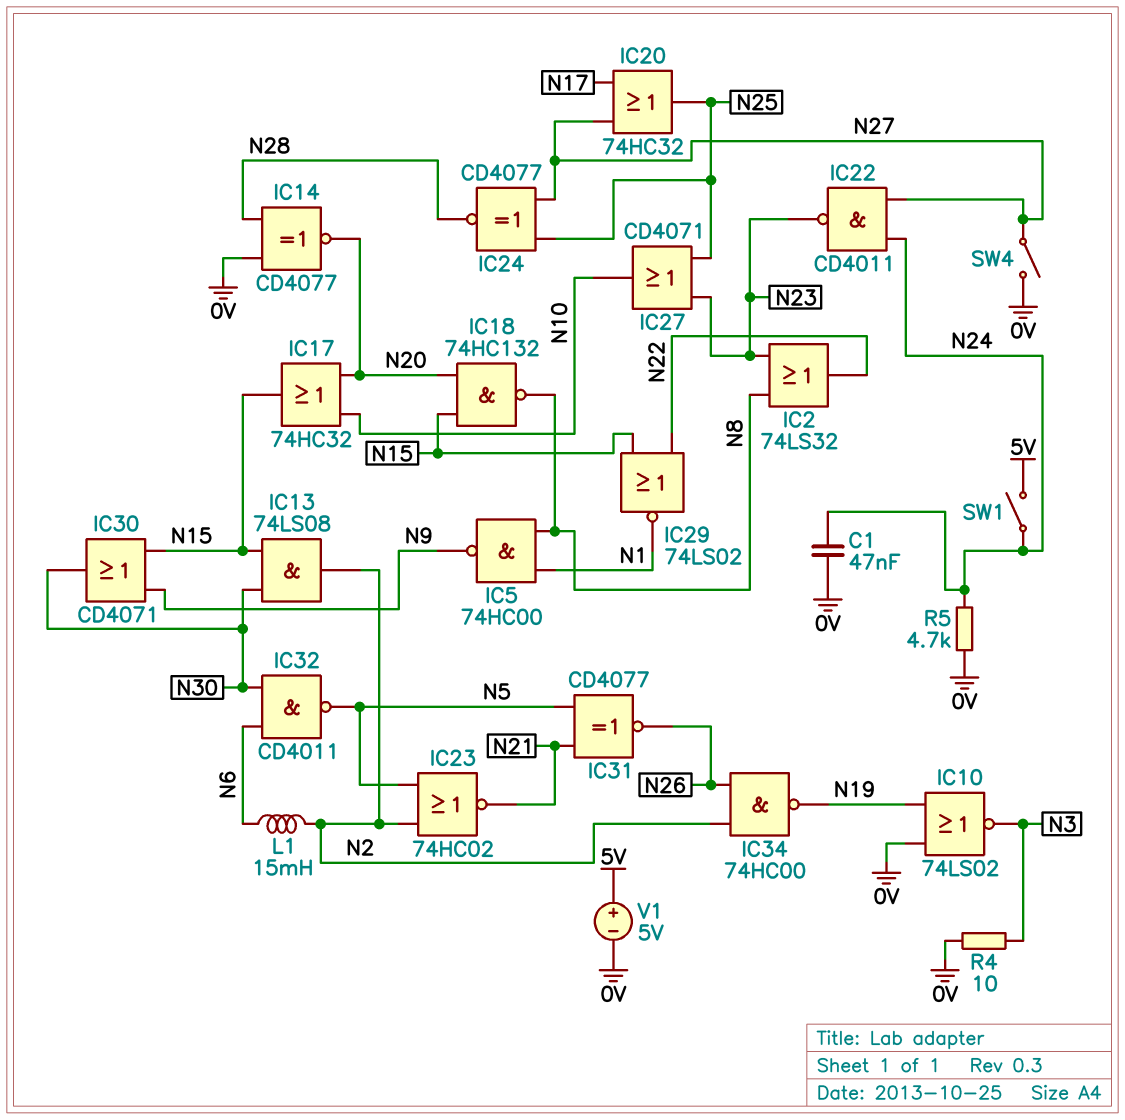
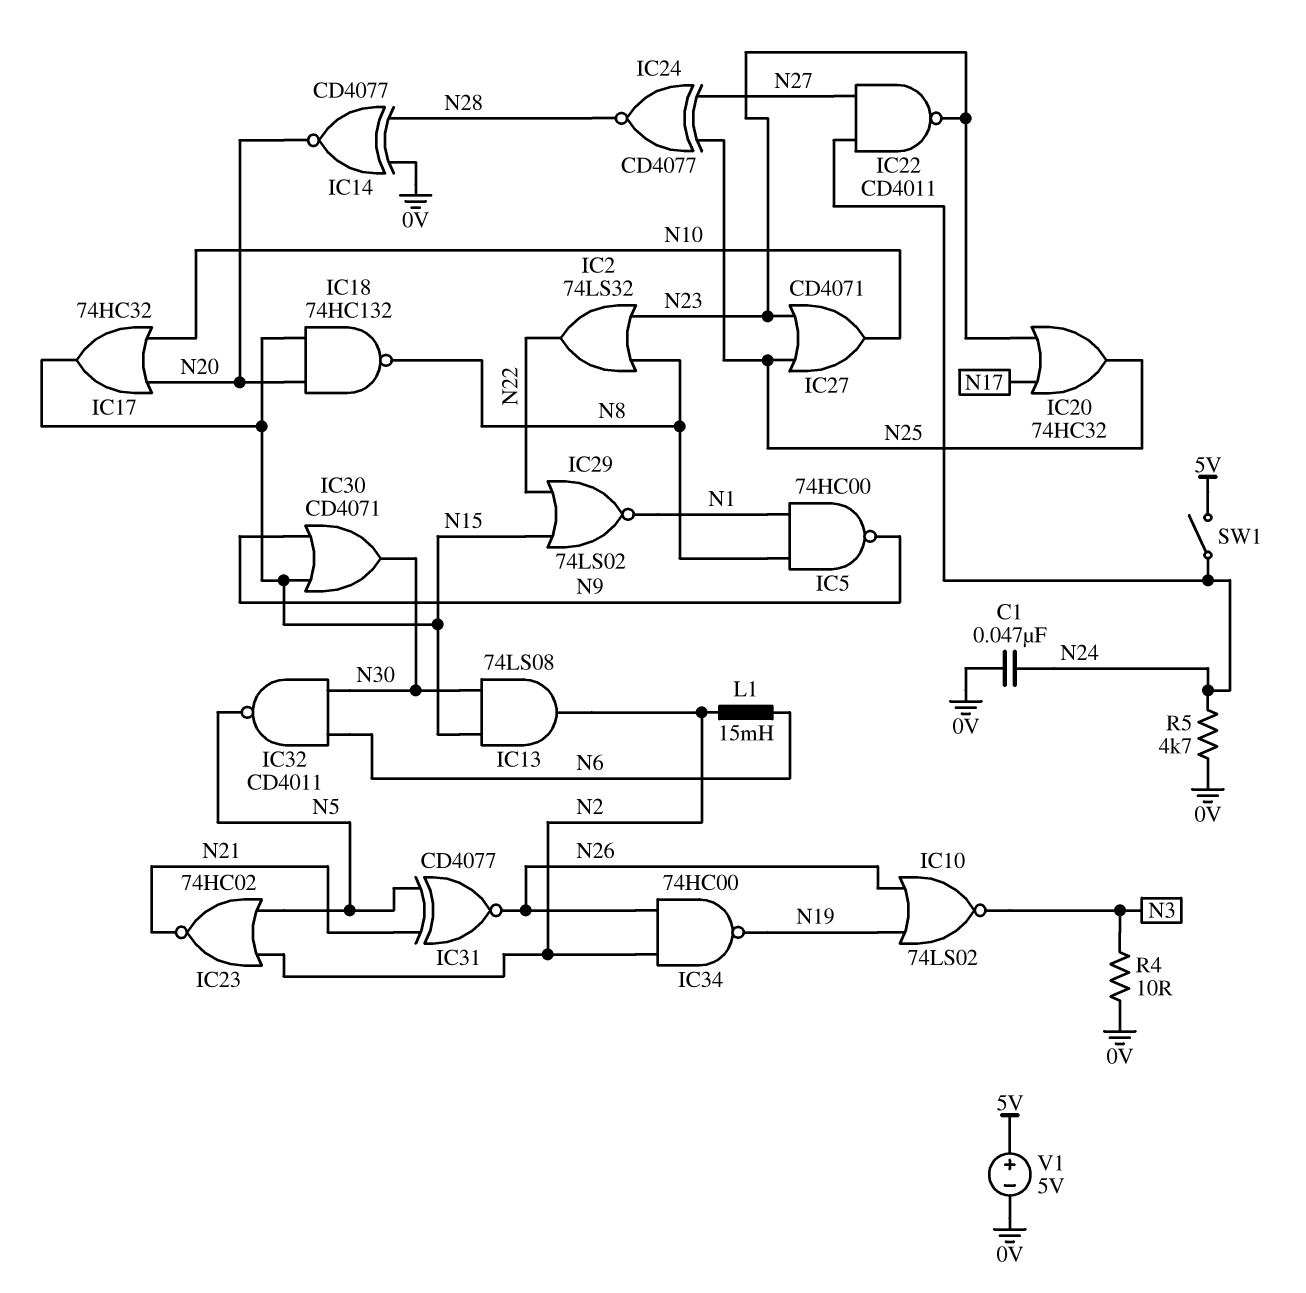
IC10: NOR 74LS02 (in 0V, in N19, out N3) -> NOR 74LS02 (in N19, in N26, out N3)
IC20: OR 74HC32 (in N17, in N27, out N25) -> OR 74HC32 (in N17, in N23, out N25)
SW4: switch (0V, N27) -> none

